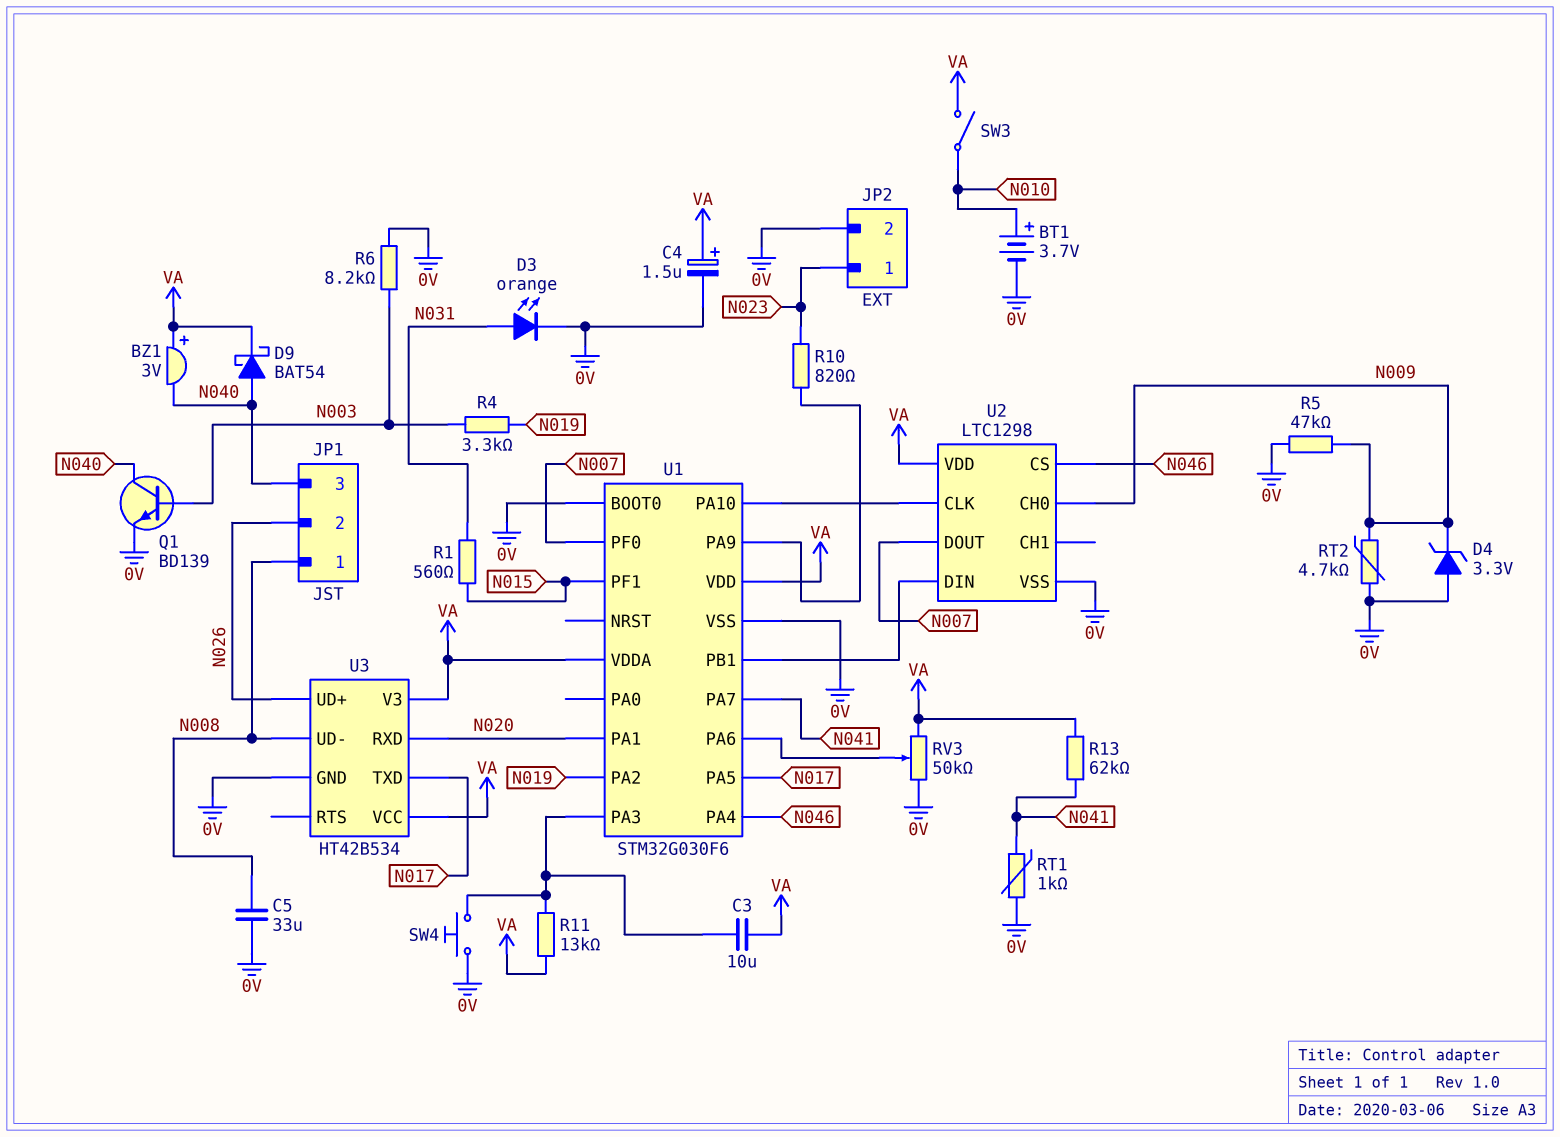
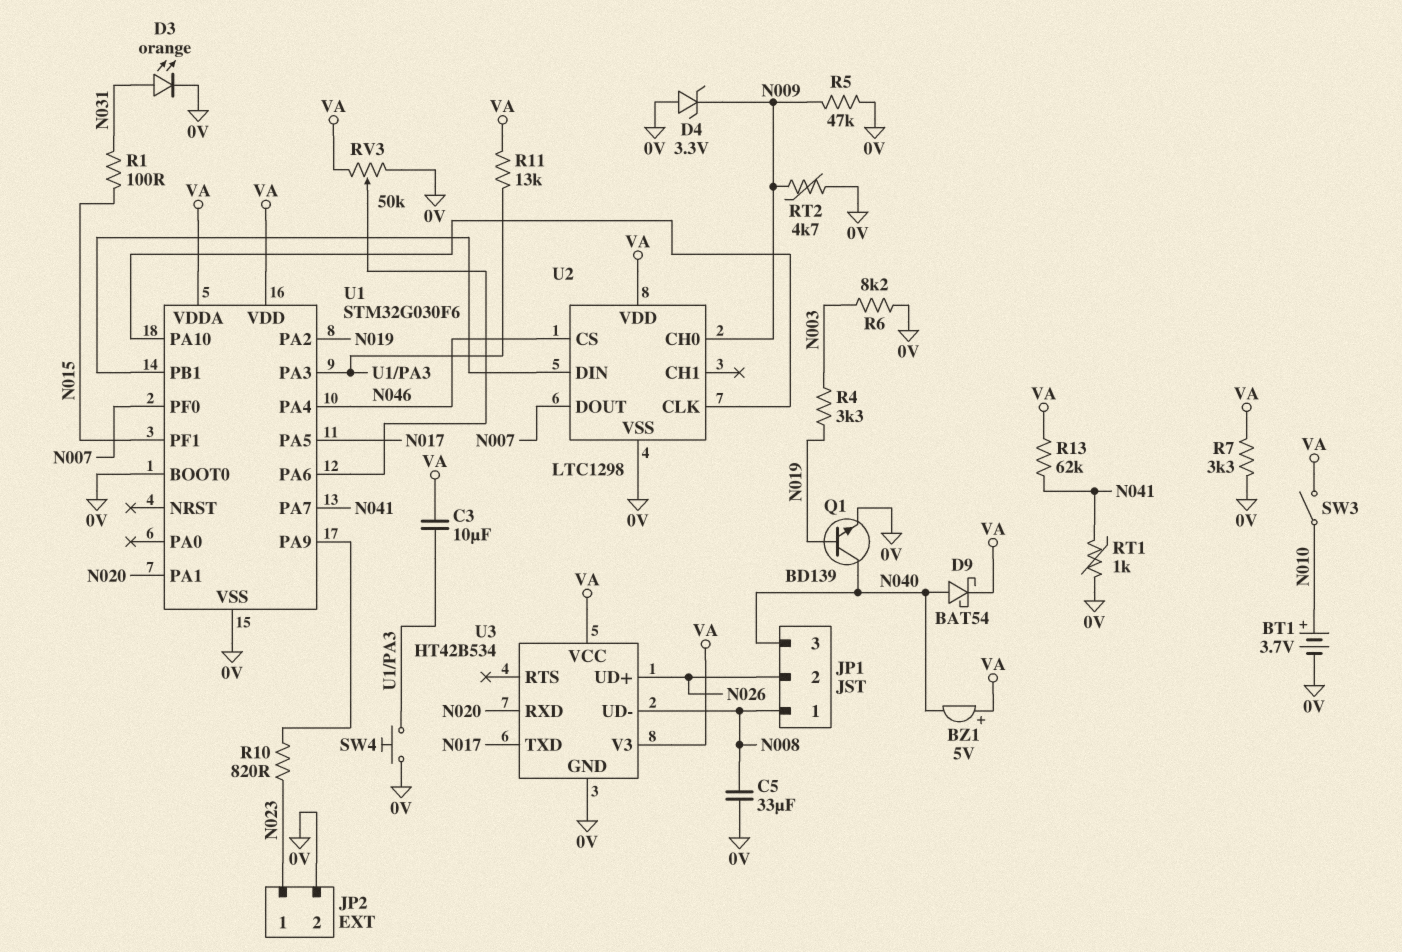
BZ1: buzzer 3V (plus VA, minus N040) -> buzzer 5V (plus VA, minus N040)
C4: 1.5uF (plus VA, minus 0V) -> none
Q1: NPN BD139 (B N003, C N040, E 0V) -> NPN BD139 (B N019, C N040, E 0V)
R1: 560 (N015, N031) -> 100 (N015, N031)
R7: none -> 3.3k (0V, VA)

